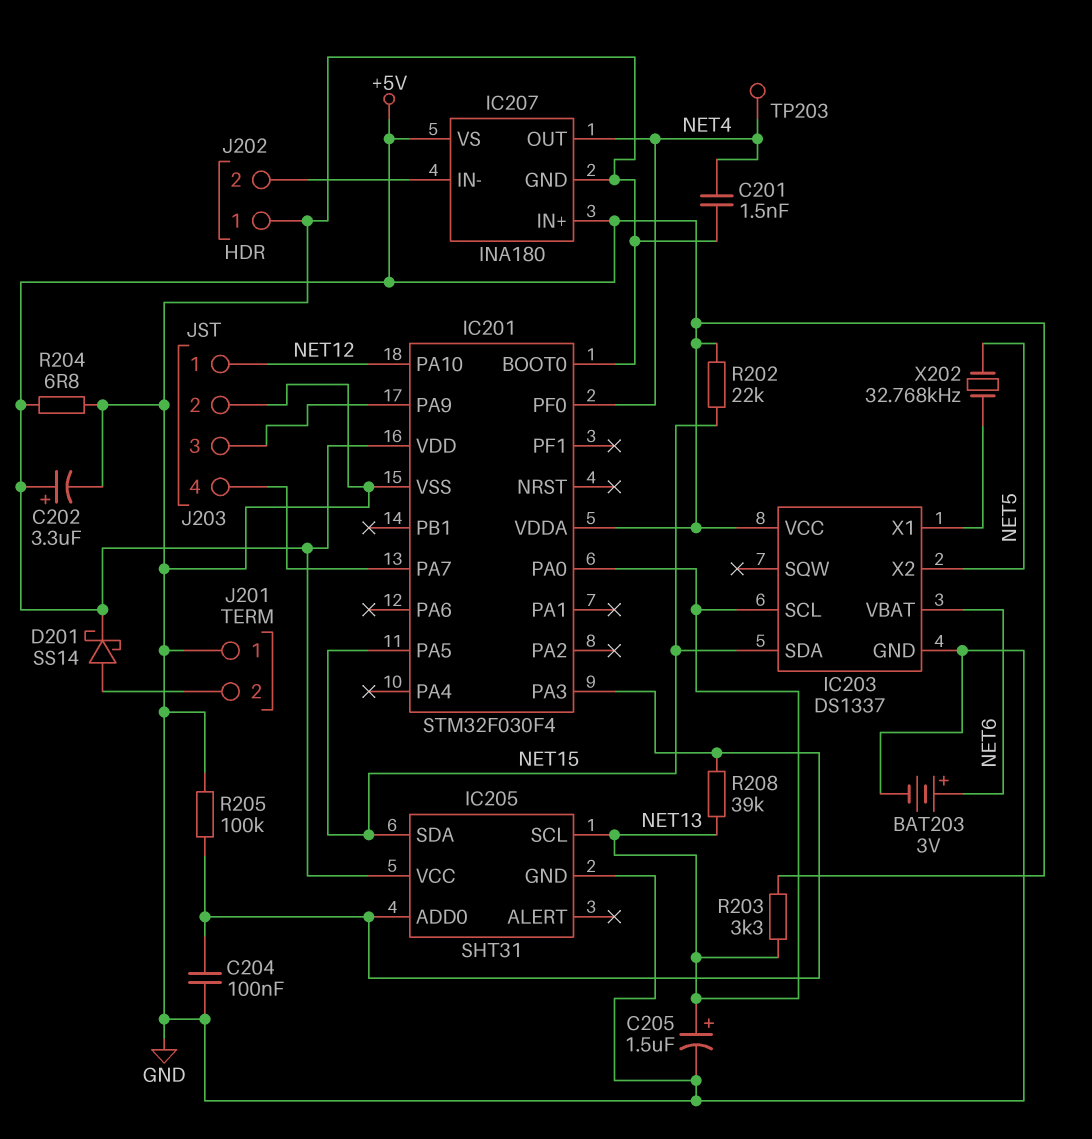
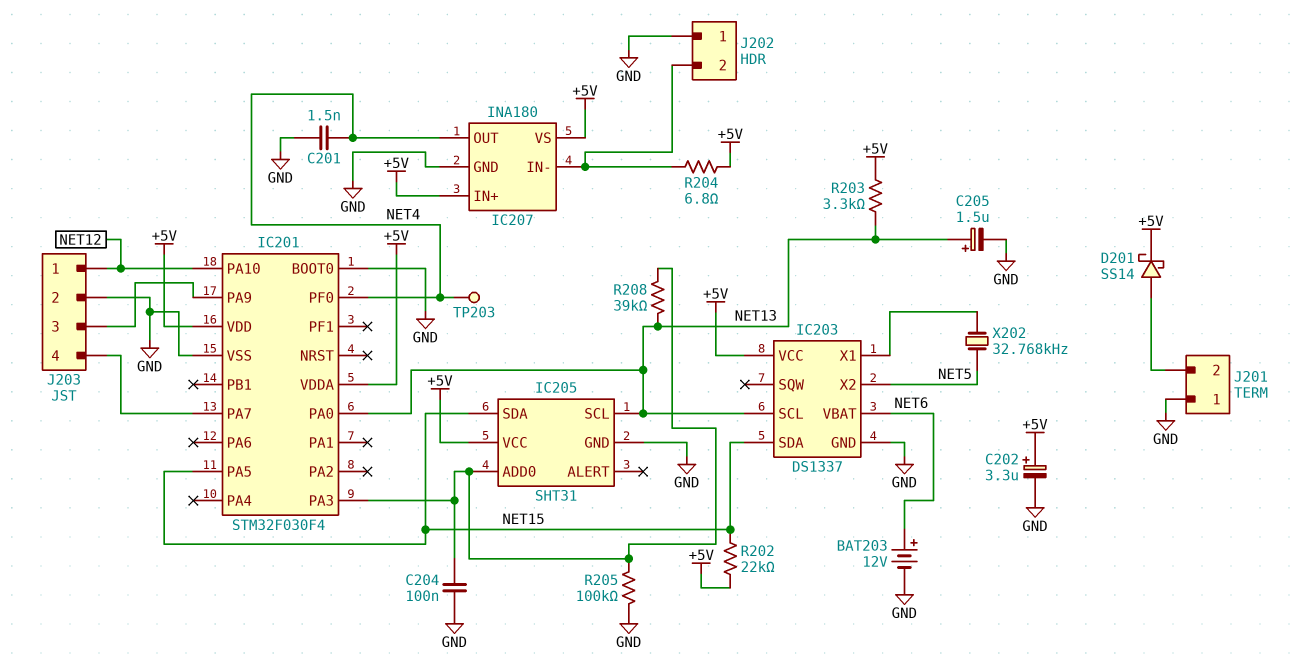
BAT203: 3V (plus NET6, minus GND) -> 12V (plus NET6, minus GND)
R204: 6.8 (+5V, GND) -> 6.8 (+5V, IC207/IN-)

